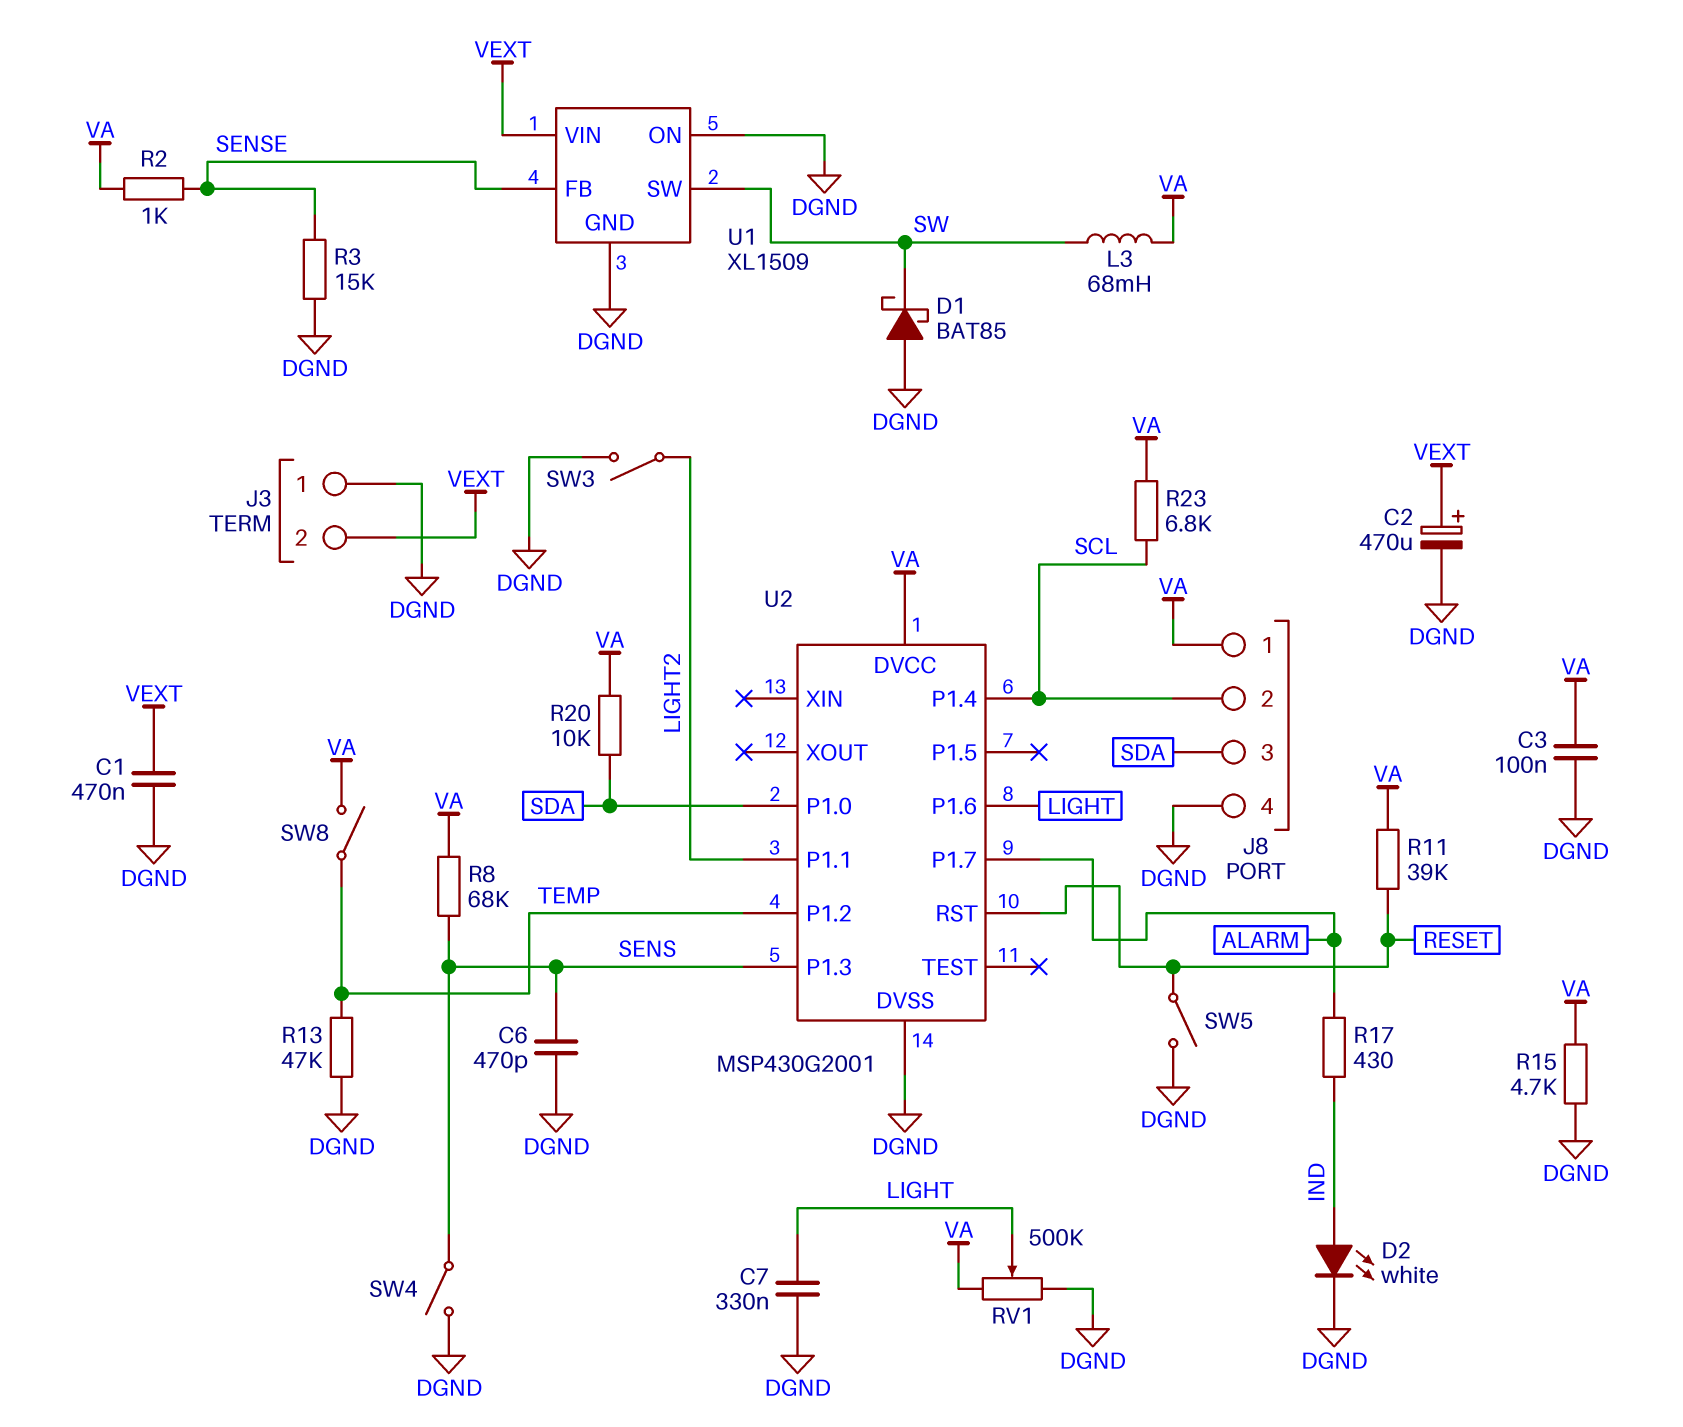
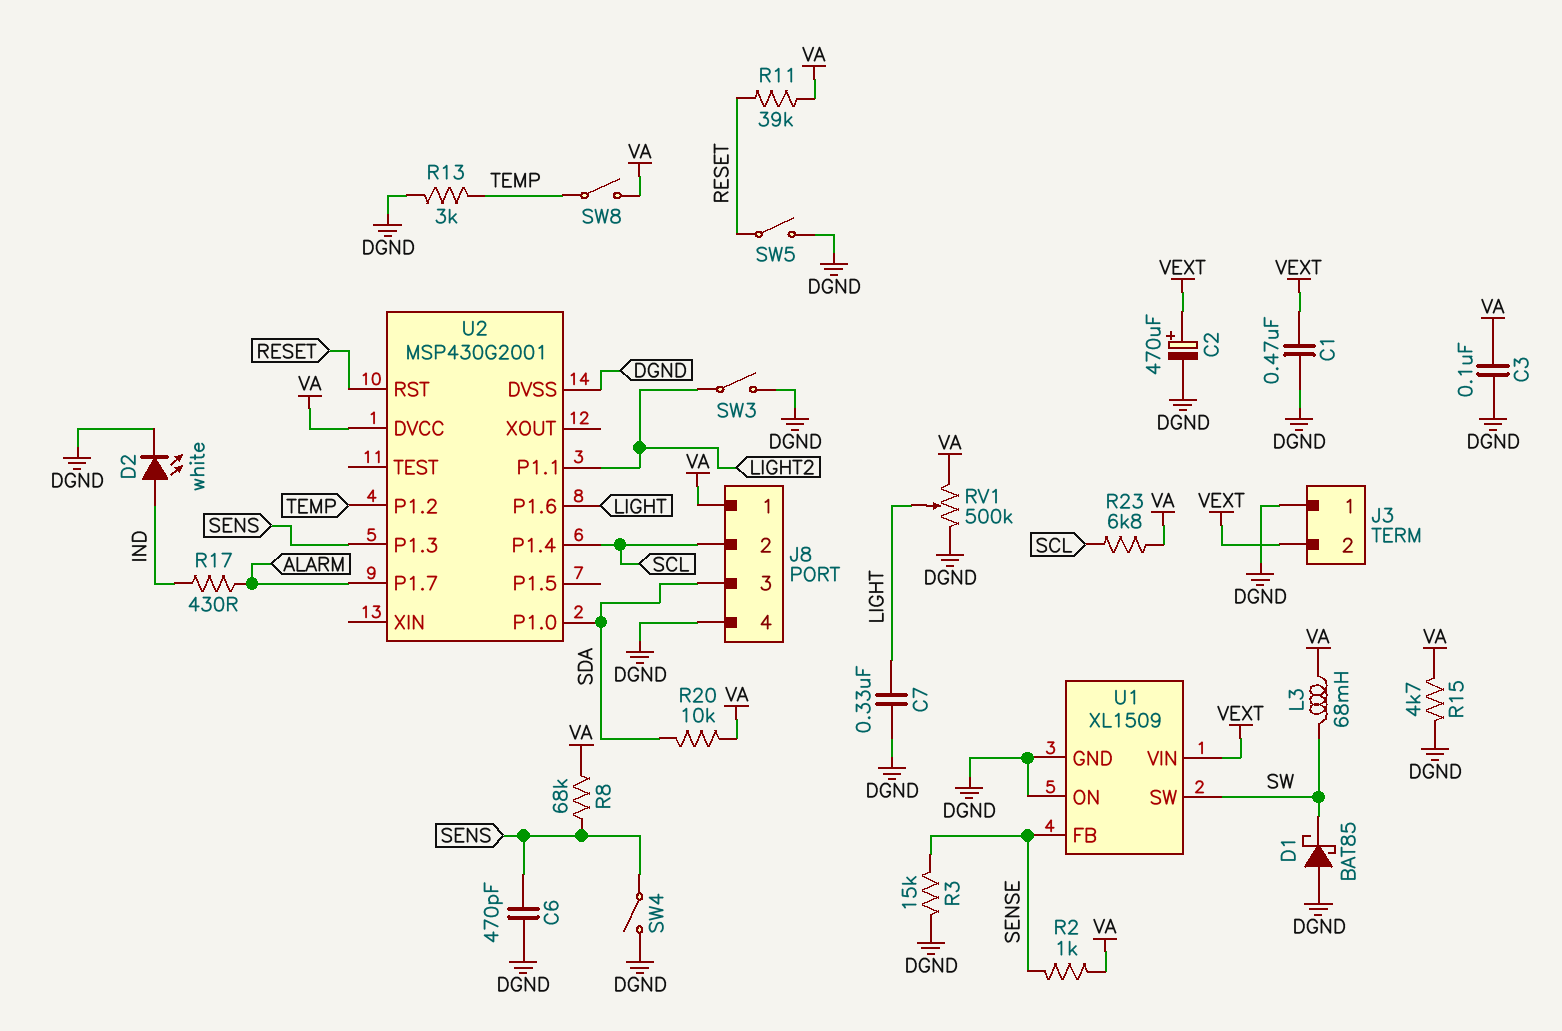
R13: 47k (DGND, TEMP) -> 3k (DGND, TEMP)

